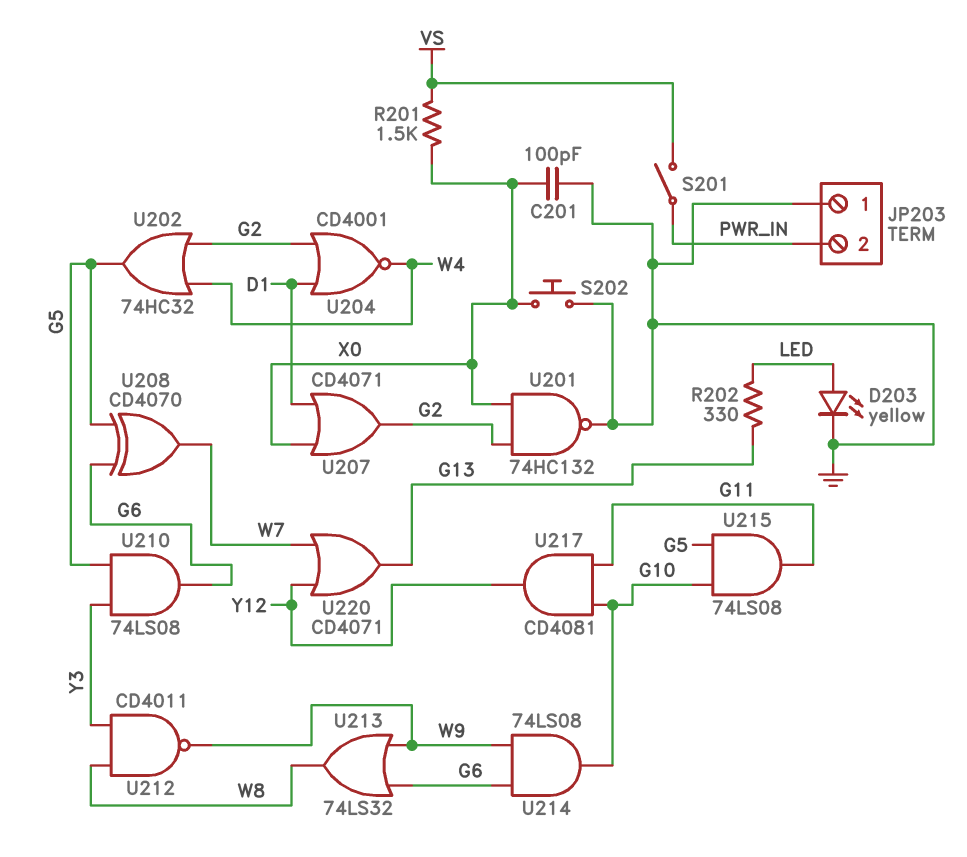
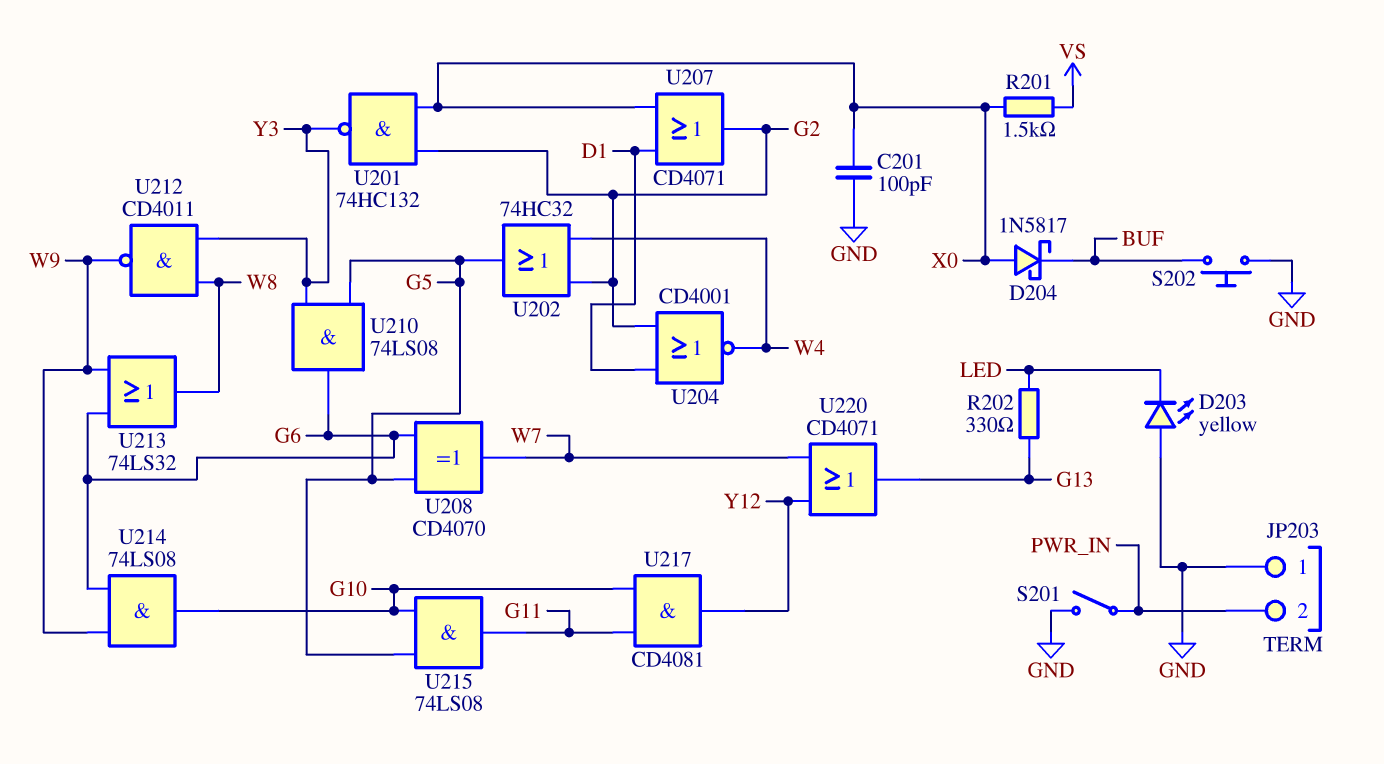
D203: LED yellow (A LED, K GND) -> LED yellow (A GND, K LED)
D204: none -> schottky 1N5817 (A X0, K BUF)
S201: switch (PWR_IN, VS) -> switch (GND, PWR_IN)
S202: button (GND, X0) -> button (BUF, GND)
U201: NAND 74HC132 (in G2, in X0, out GND) -> NAND 74HC132 (in G2, in X0, out Y3)

